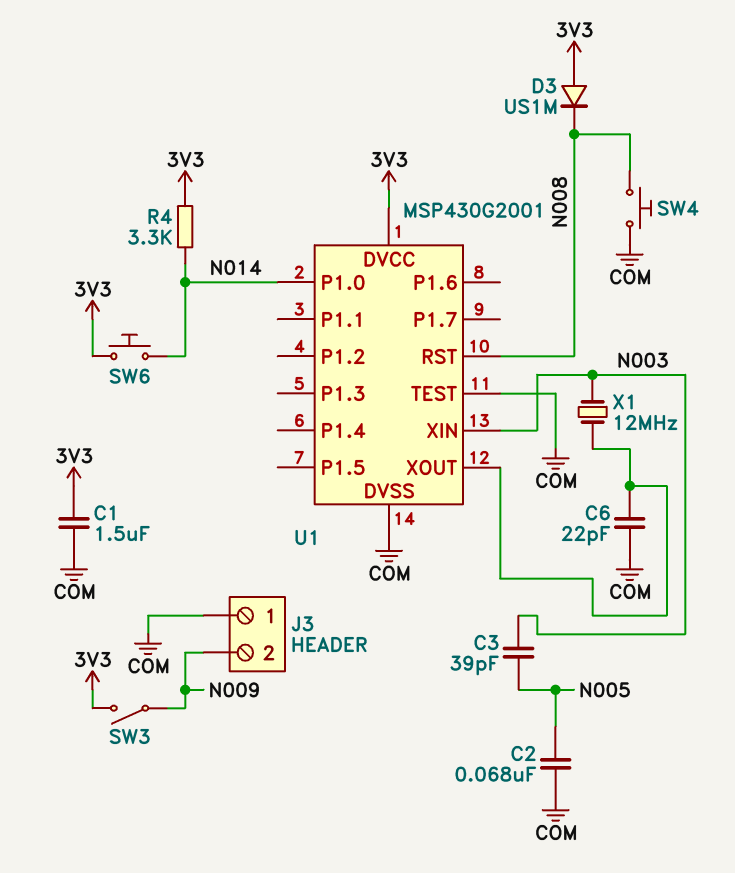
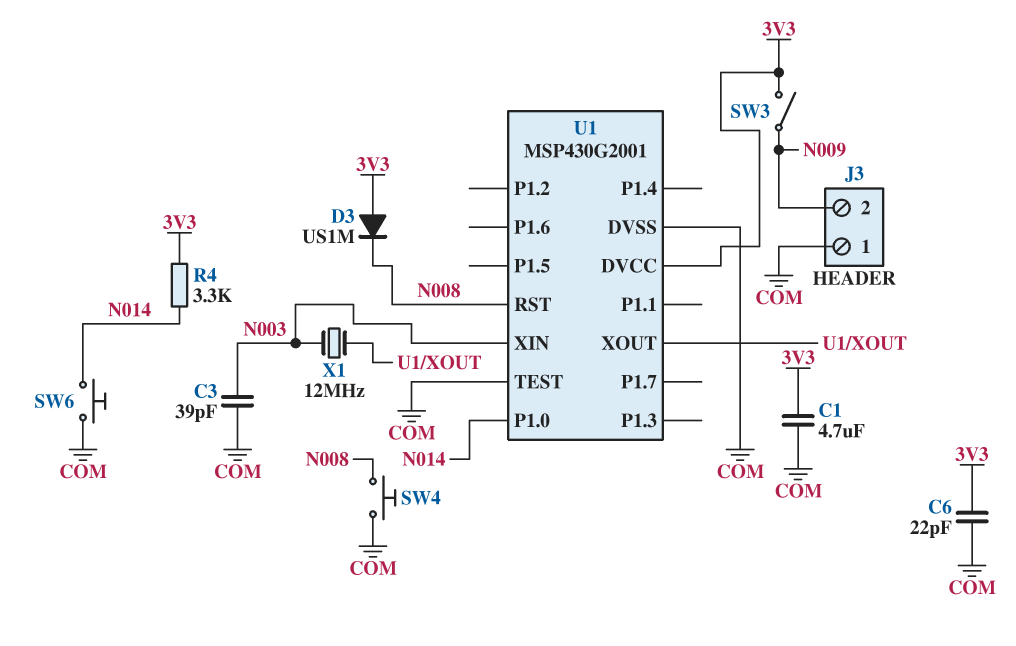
C1: 1.5uF (3V3, COM) -> 4.7uF (3V3, COM)
C2: 68nF (COM, N005) -> none
C3: 39pF (N003, N005) -> 39pF (COM, N003)
C6: 22pF (COM, U1/XOUT) -> 22pF (3V3, COM)
SW6: button (3V3, N014) -> button (COM, N014)

